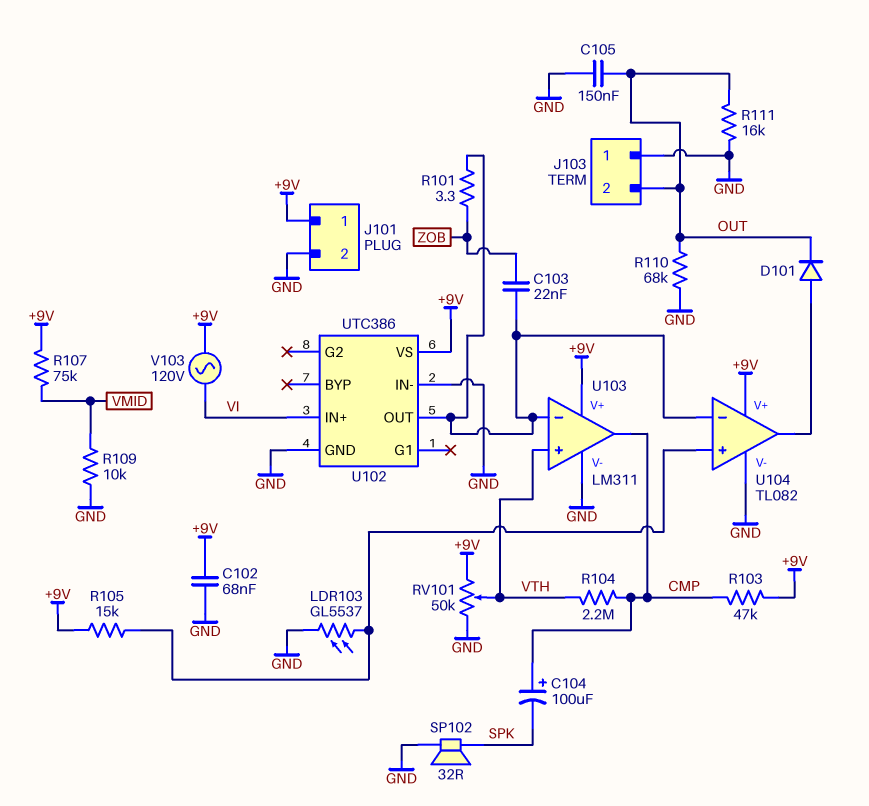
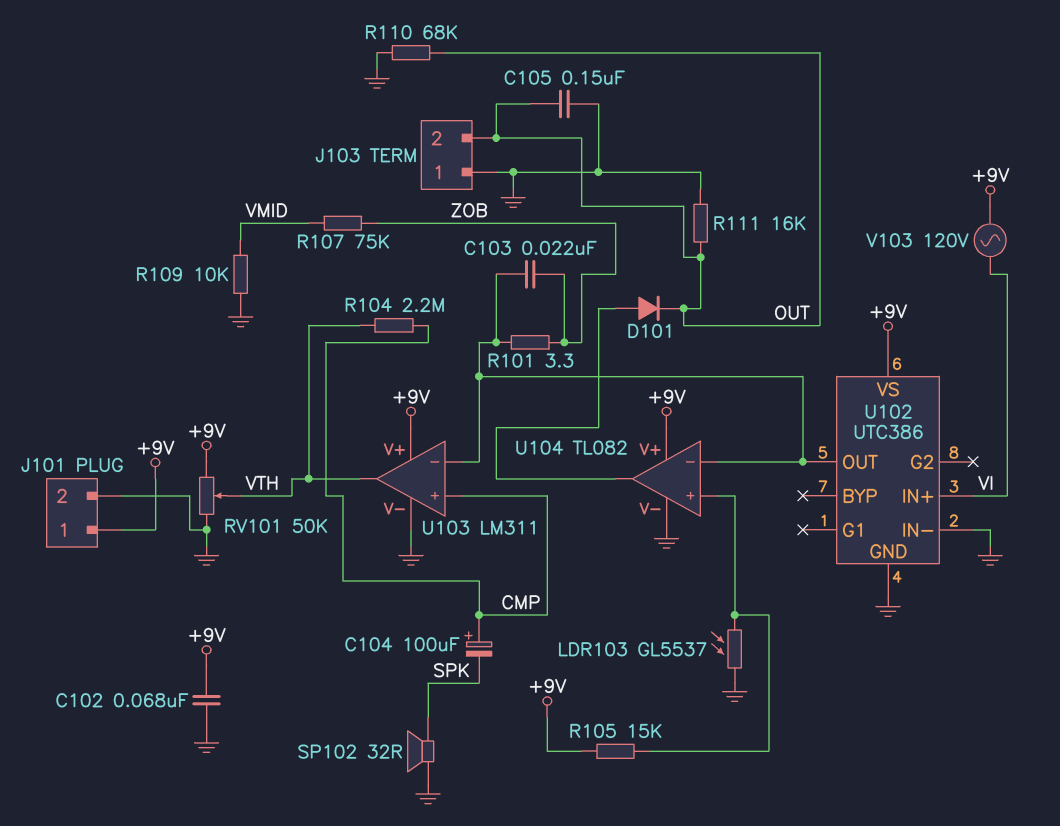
R103: 47k (+9V, CMP) -> none
R107: 75k (+9V, VMID) -> 75k (VMID, ZOB)
U103 pin in+: VTH -> CMP
U103 pin out: CMP -> VTH

